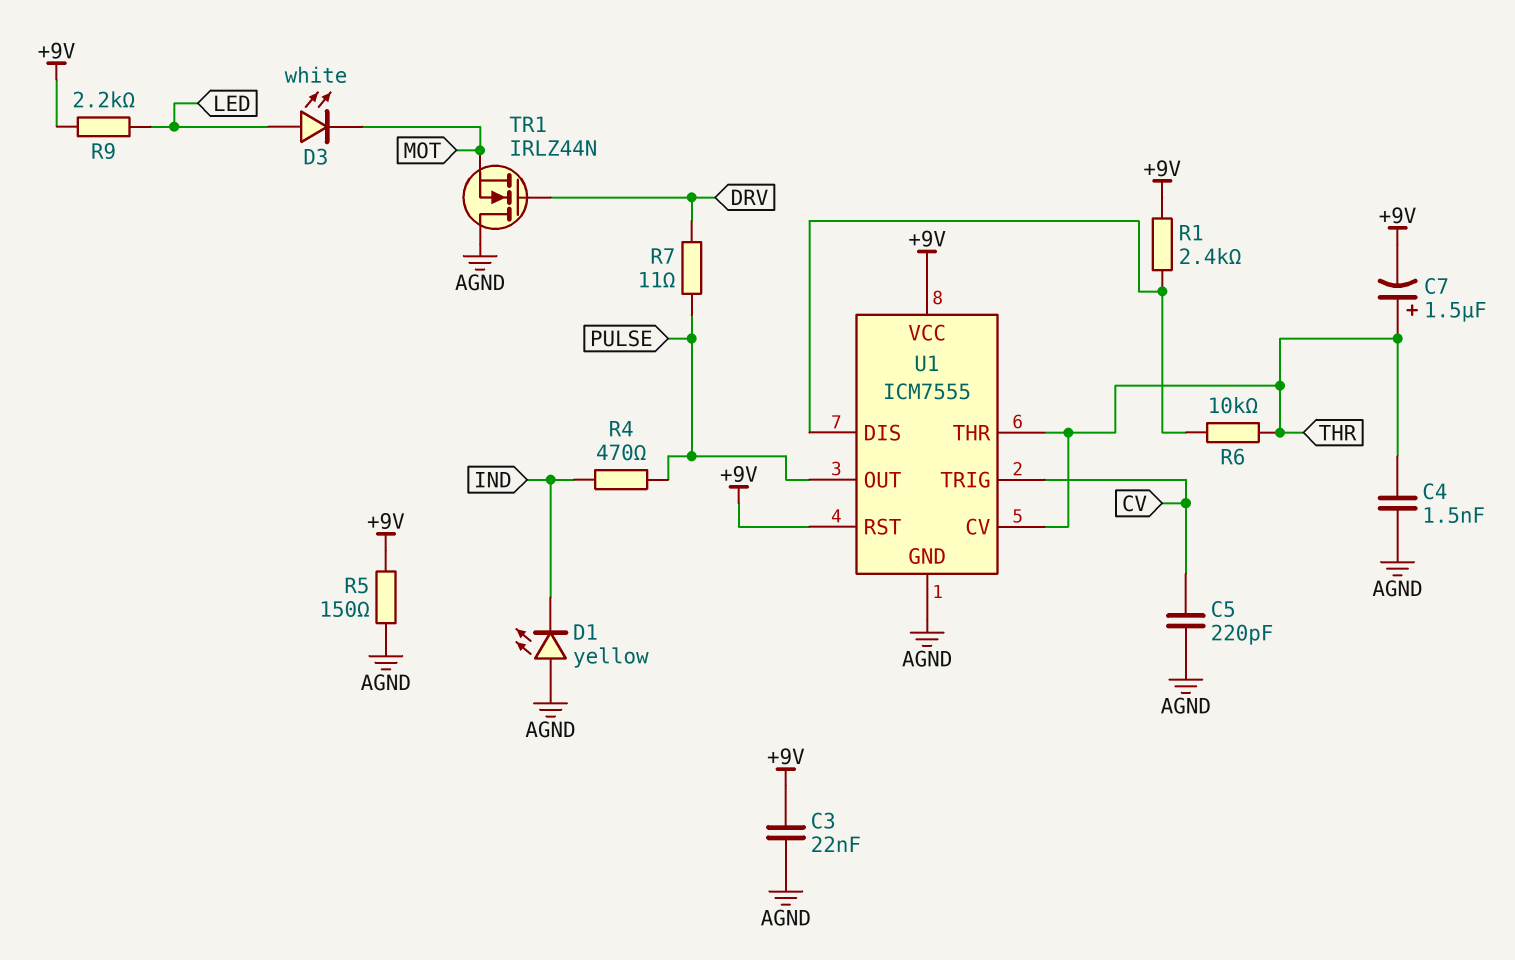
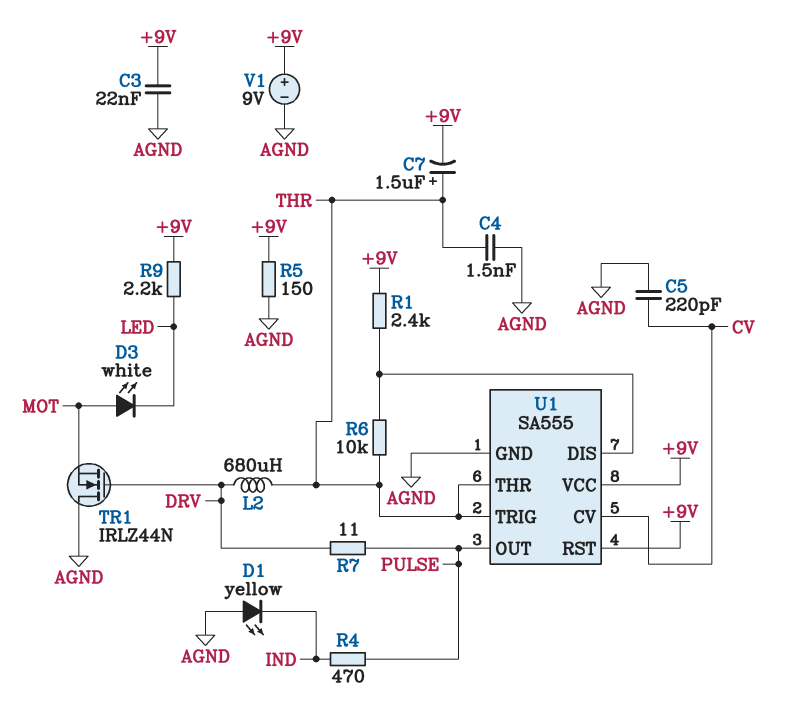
D3: LED white (A LED, K MOT) -> LED white (A MOT, K LED)
L2: none -> 680uH (DRV, THR)
U1: ICM7555 -> SA555
U1 pin CV: THR -> CV
U1 pin TRIG: CV -> THR
V1: none -> 9V (plus +9V, minus AGND)

